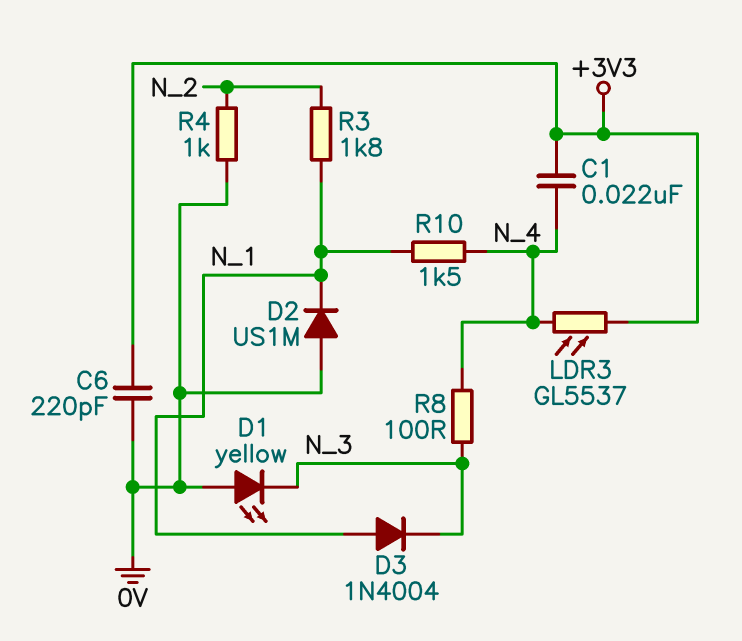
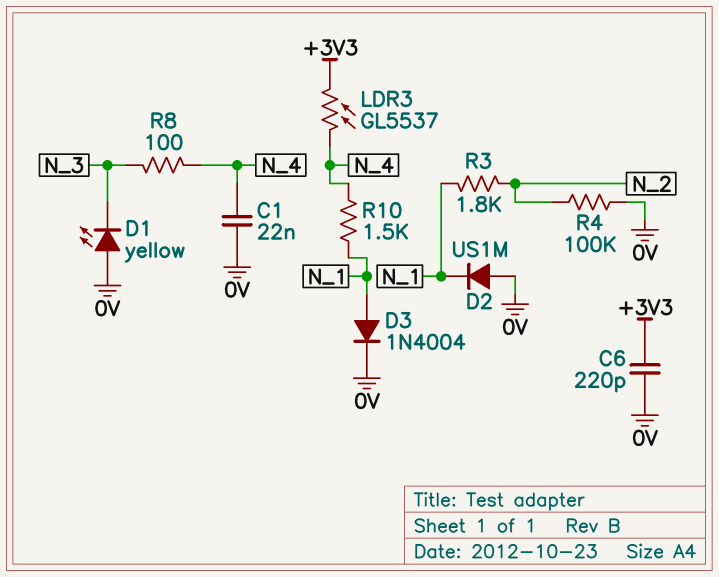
C1: 22nF (+3V3, N_4) -> 22nF (0V, N_4)
D3: diode 1N4004 (A N_1, K N_3) -> diode 1N4004 (A N_1, K 0V)
R4: 1k (0V, N_2) -> 100k (0V, N_2)

